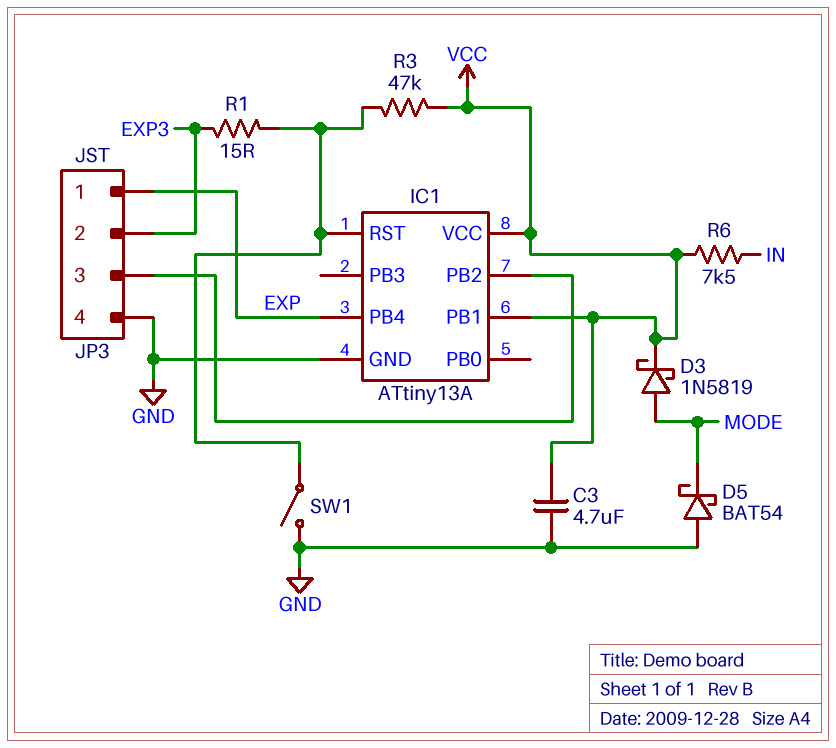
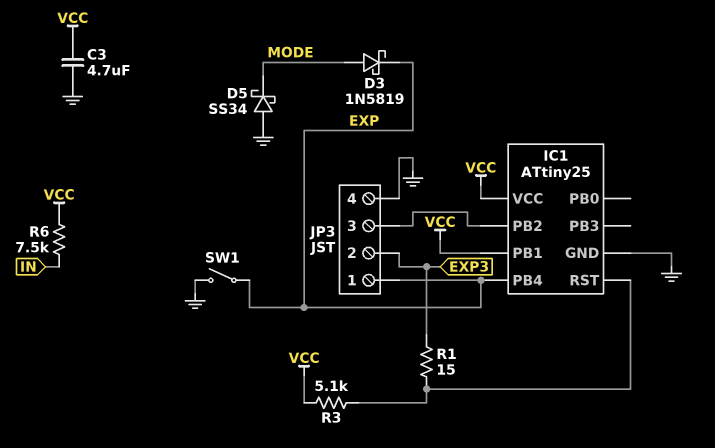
D3: schottky 1N5819 (A MODE, K VCC) -> schottky 1N5819 (A MODE, K EXP)
D5: schottky BAT54 (A GND, K MODE) -> schottky SS34 (A GND, K MODE)
IC1: ATtiny13A -> ATtiny25
R3: 47k (IC1/RST, VCC) -> 5.1k (IC1/RST, VCC)
SW1: switch (GND, IC1/RST) -> switch (EXP, GND)

